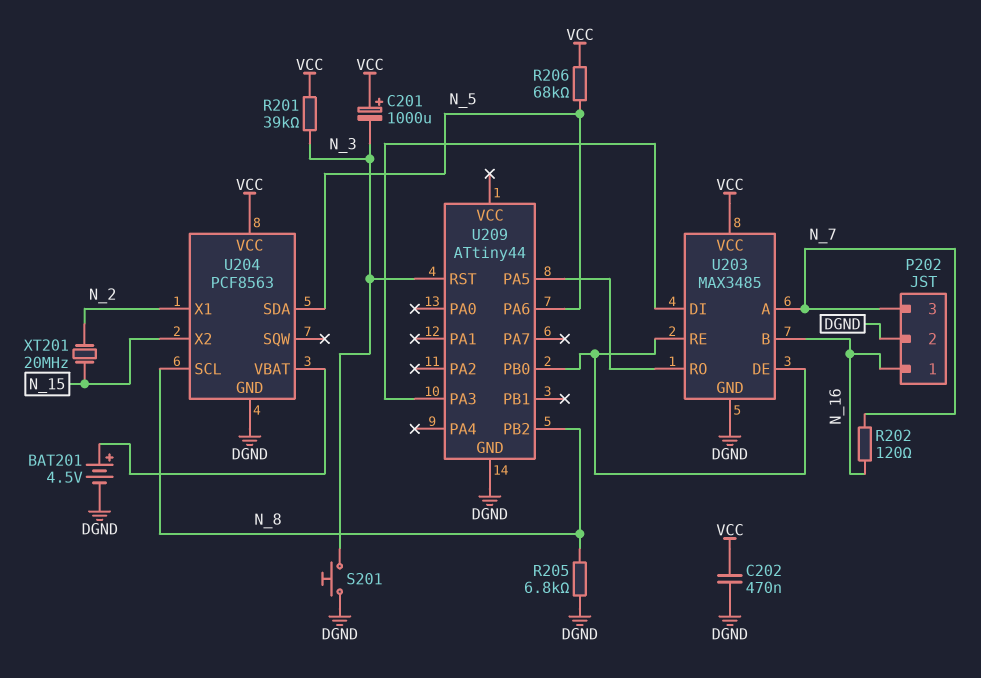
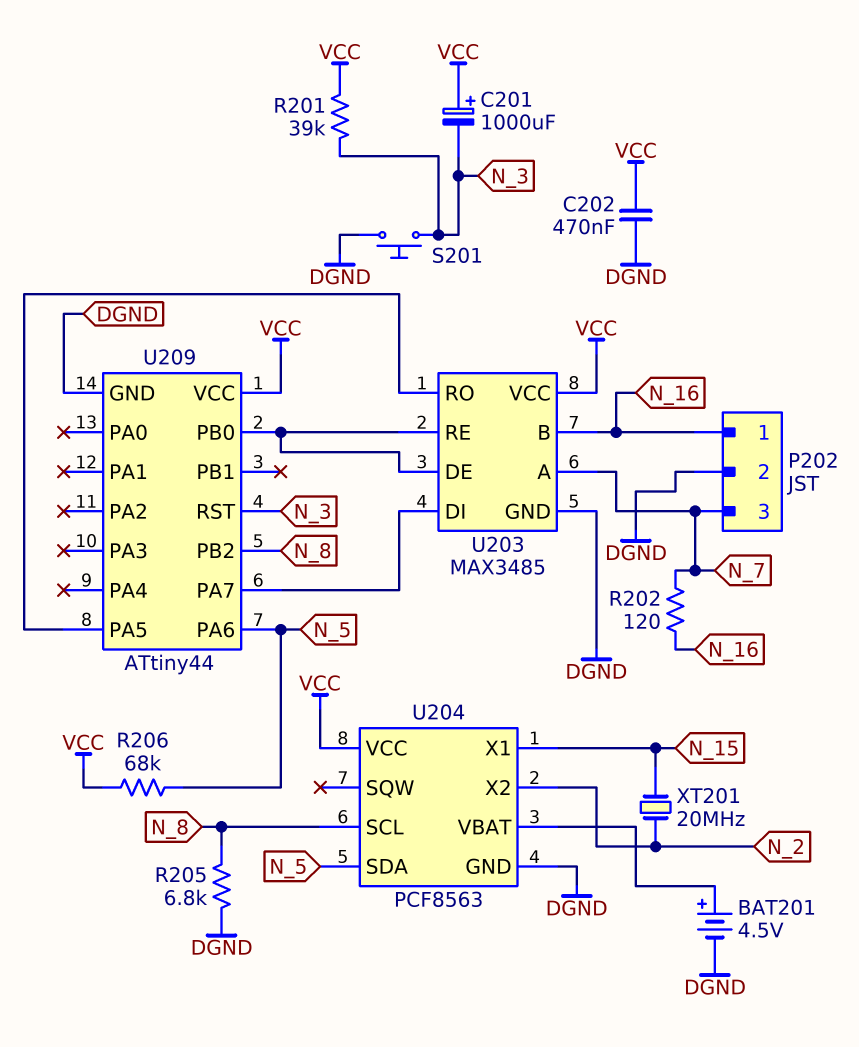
U204 pin X1: N_2 -> N_15
U204 pin X2: N_15 -> N_2
U209 pin PA3: U203/DI -> none
U209 pin PA7: none -> U203/DI
U209 pin VCC: none -> VCC

